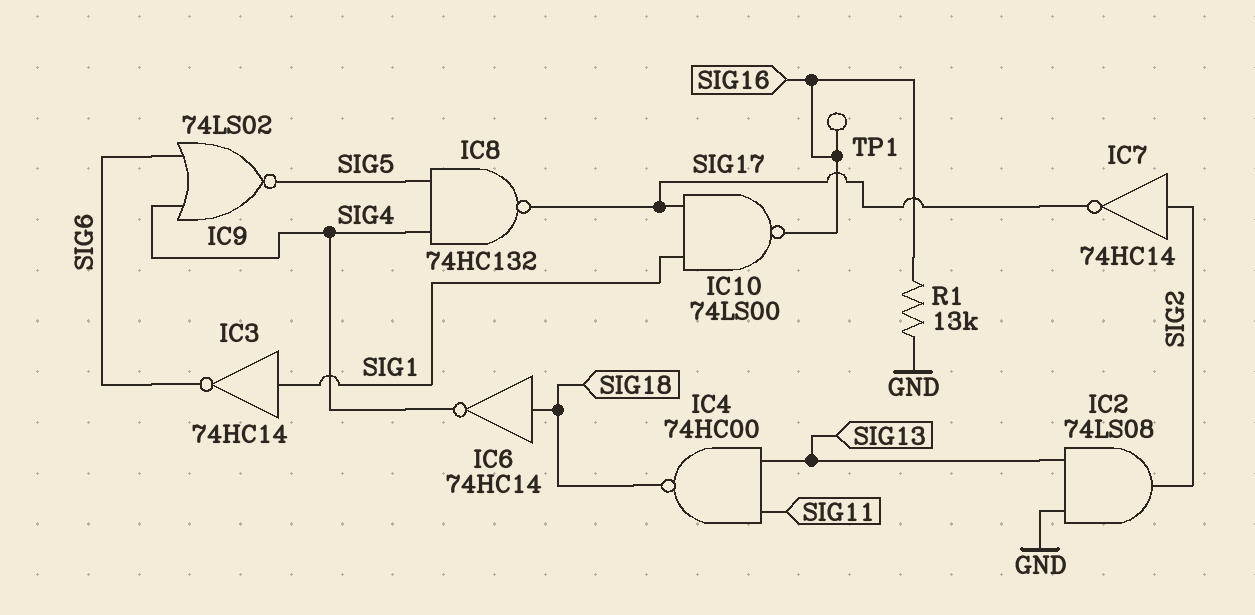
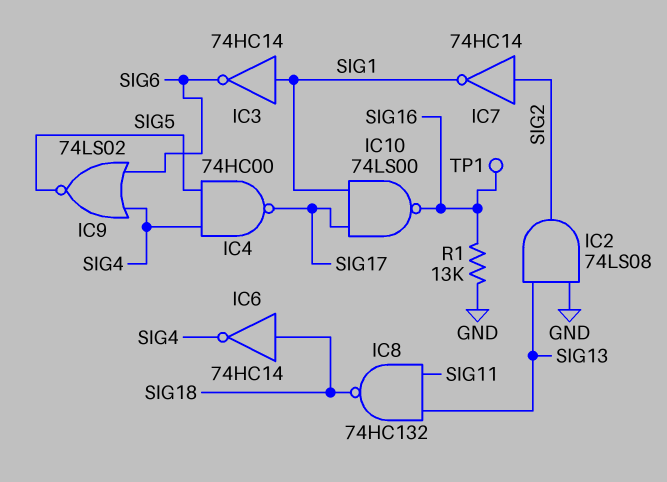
IC4: NAND 74HC00 (in SIG11, in SIG13, out SIG18) -> NAND 74HC00 (in SIG4, in SIG5, out SIG17)
IC7: NOT 74HC14 (in SIG2, out SIG17) -> NOT 74HC14 (in SIG2, out SIG1)
IC8: NAND 74HC132 (in SIG4, in SIG5, out SIG17) -> NAND 74HC132 (in SIG11, in SIG13, out SIG18)

